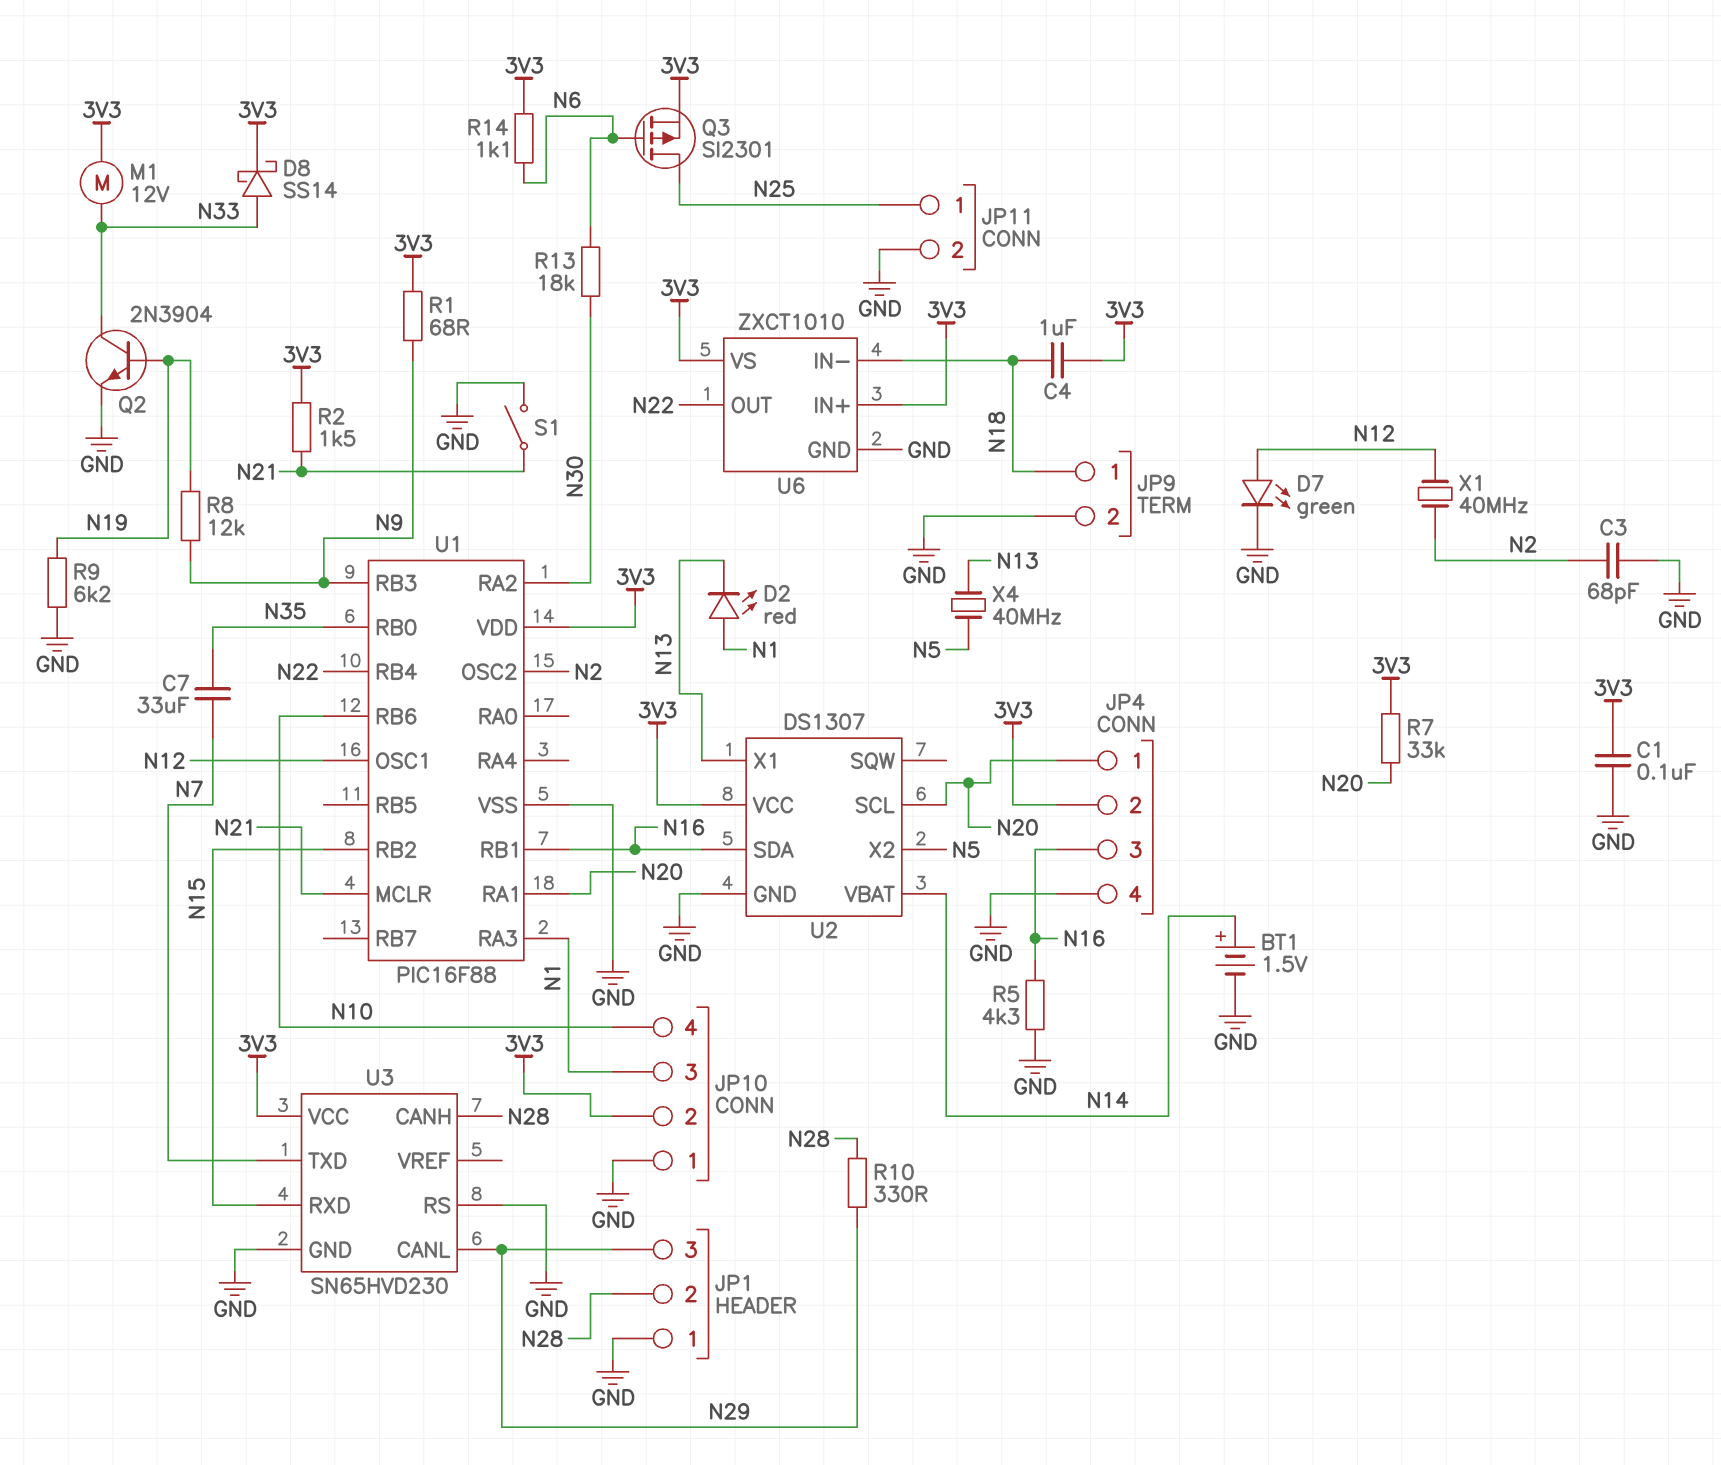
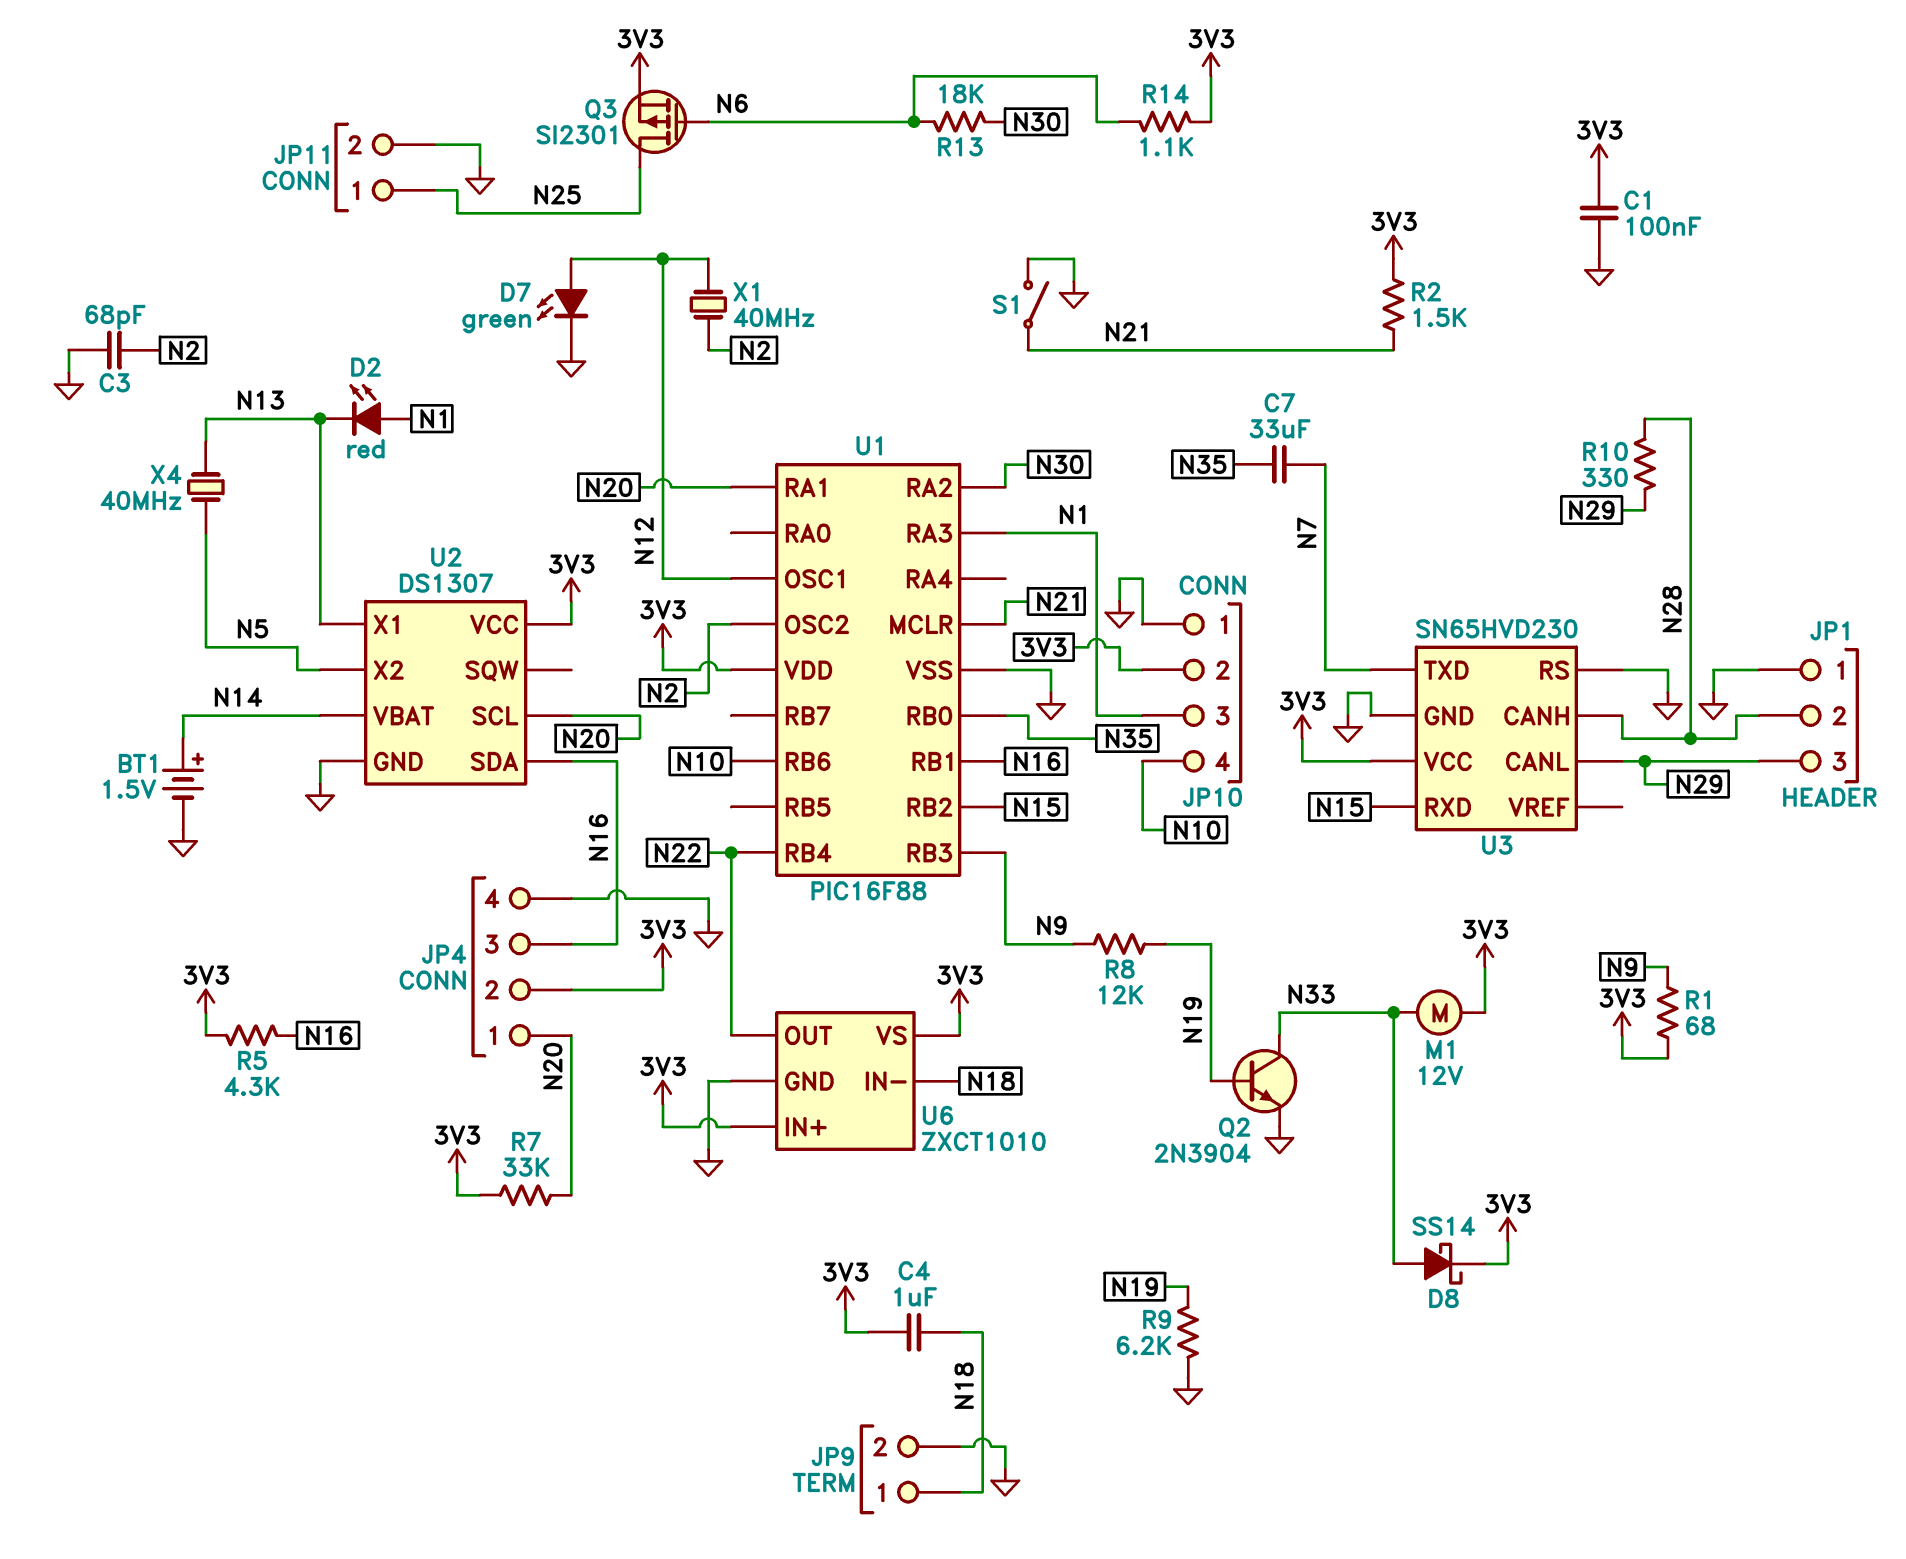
R5: 4.3k (GND, N16) -> 4.3k (3V3, N16)

